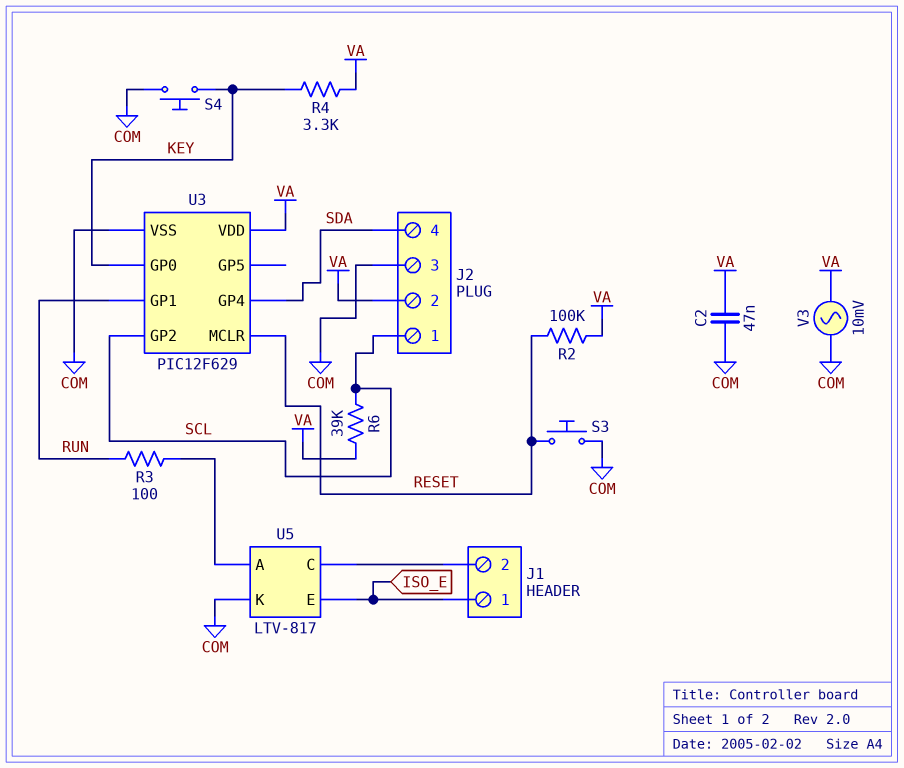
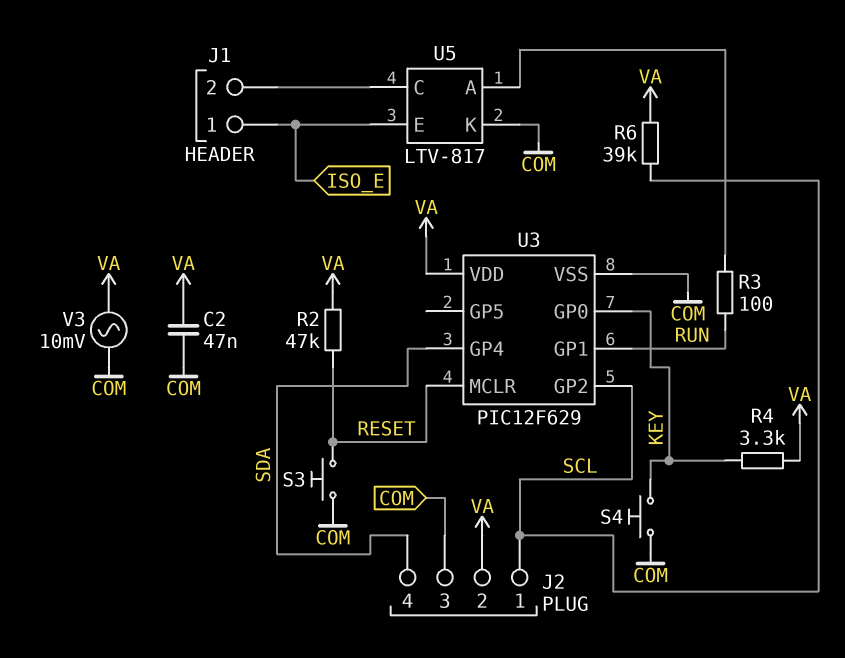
R2: 100k (RESET, VA) -> 47k (RESET, VA)

